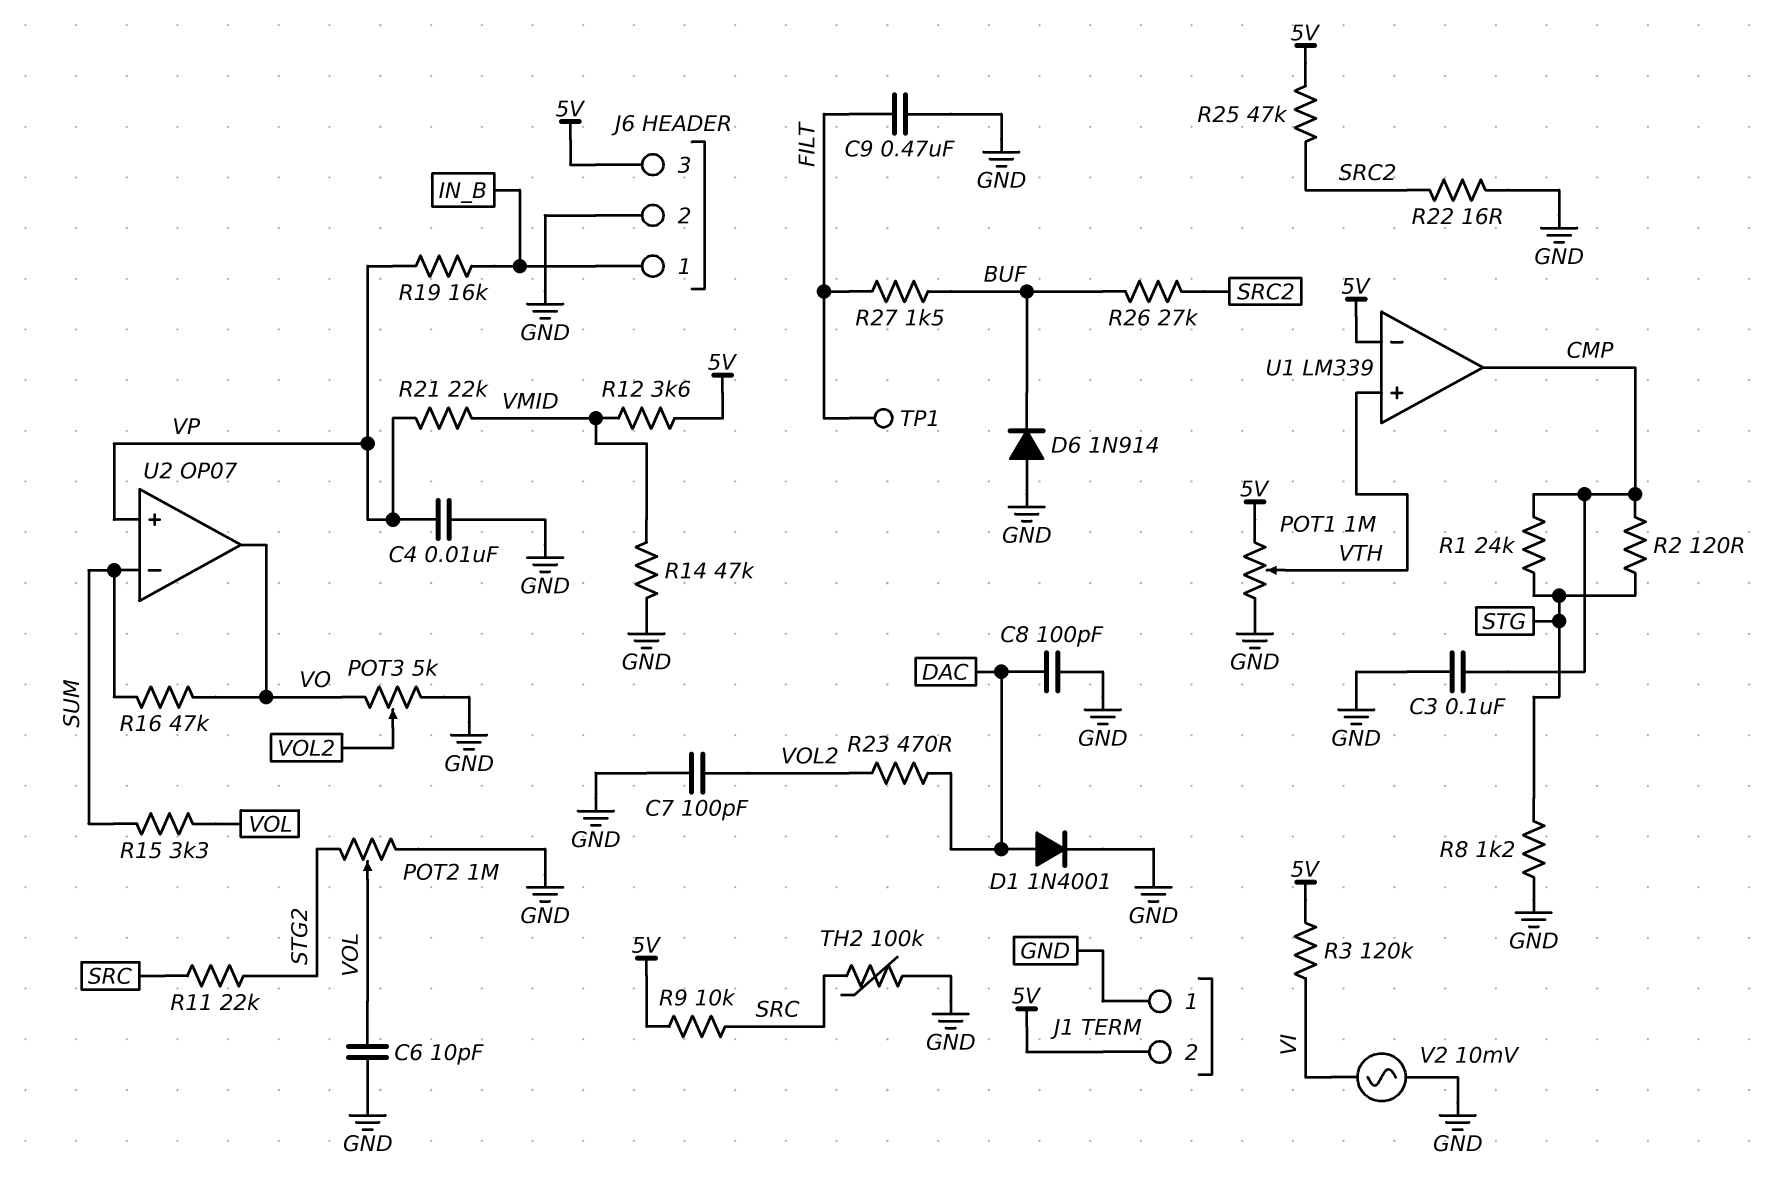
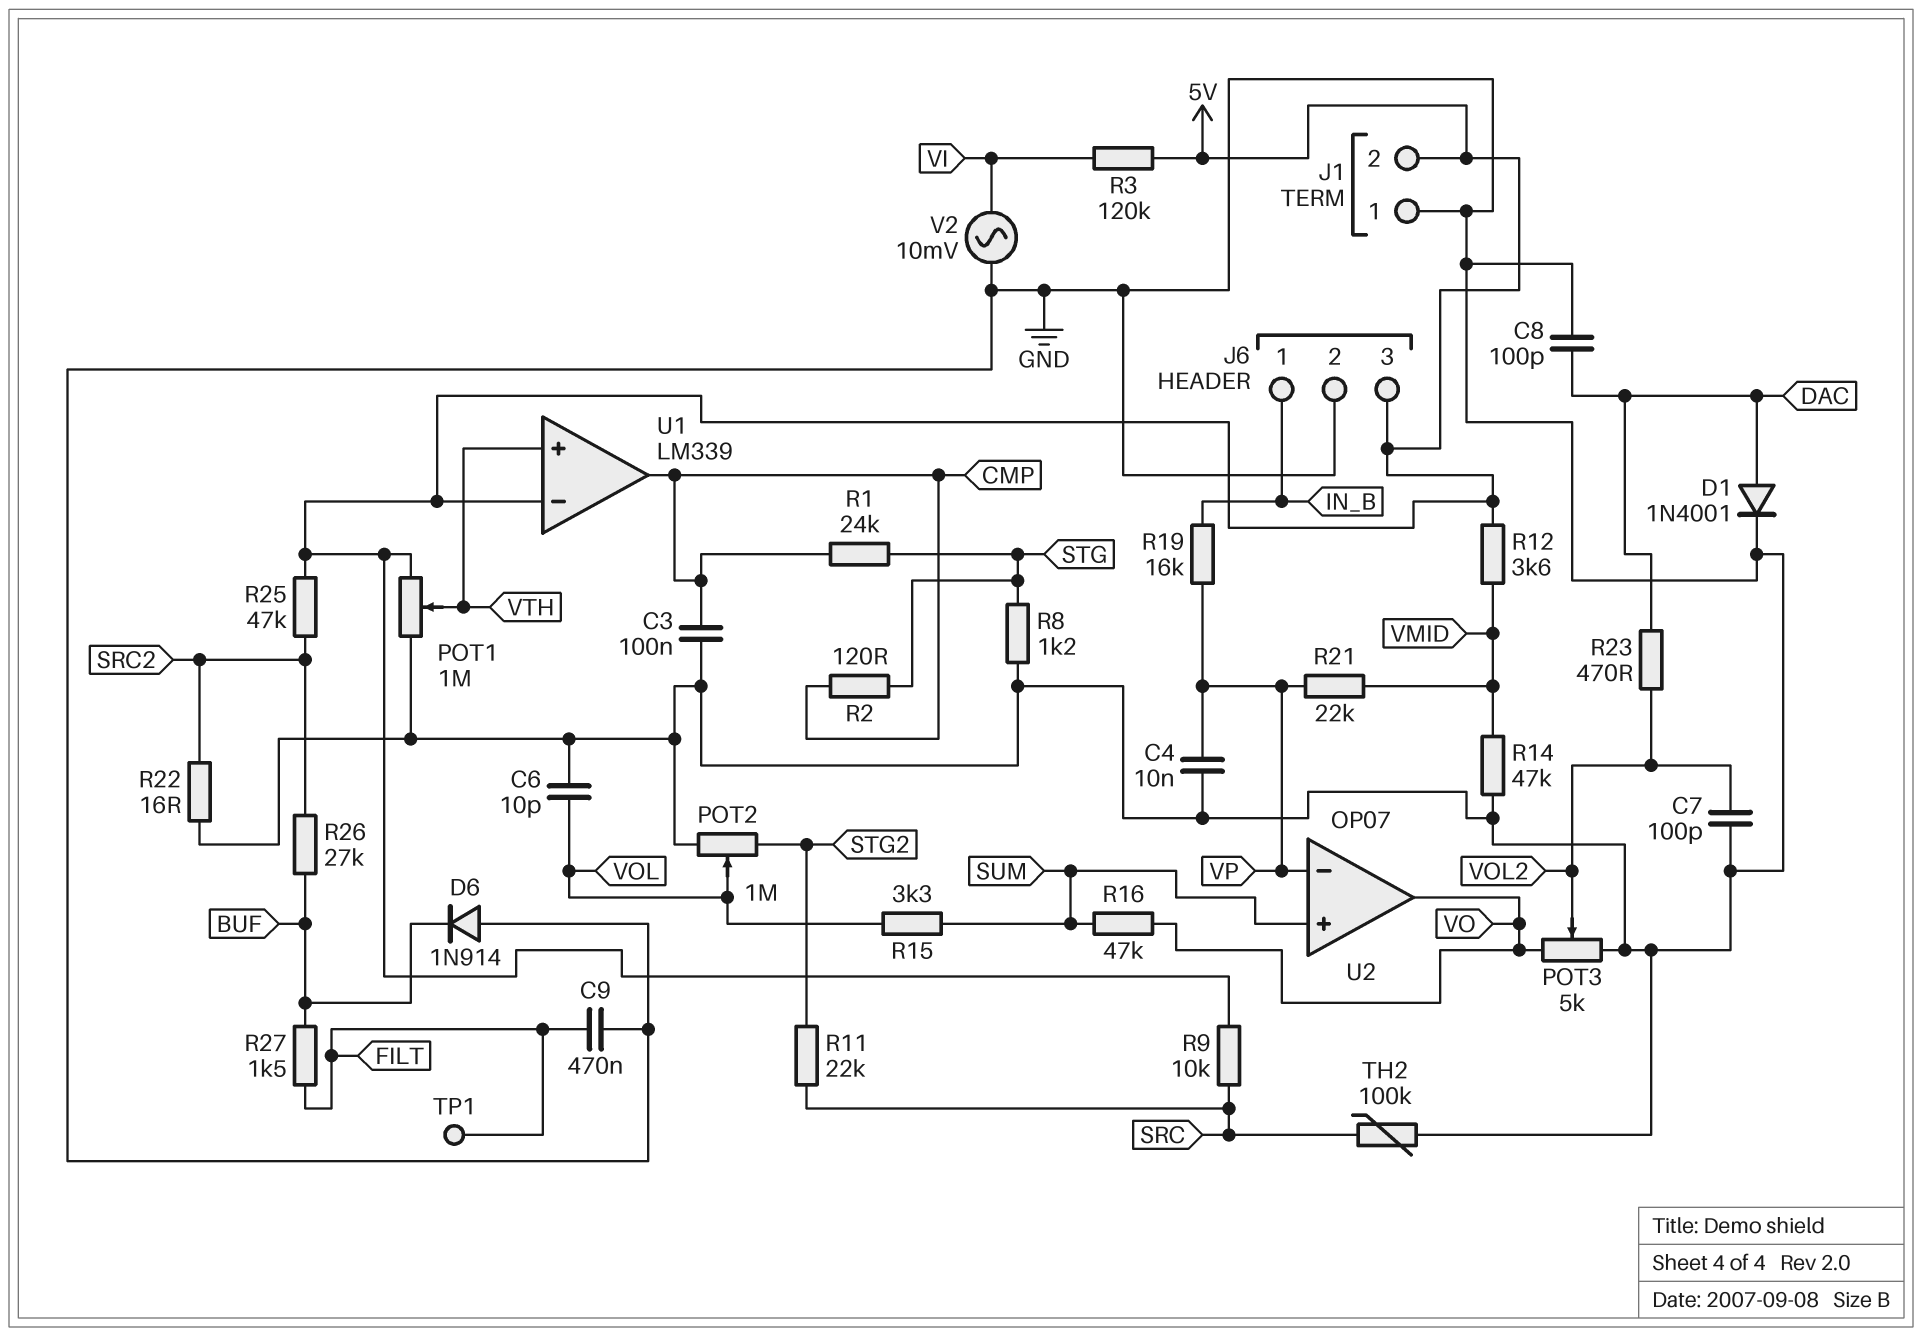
U2 pin in+: VP -> SUM
U2 pin in-: SUM -> VP

